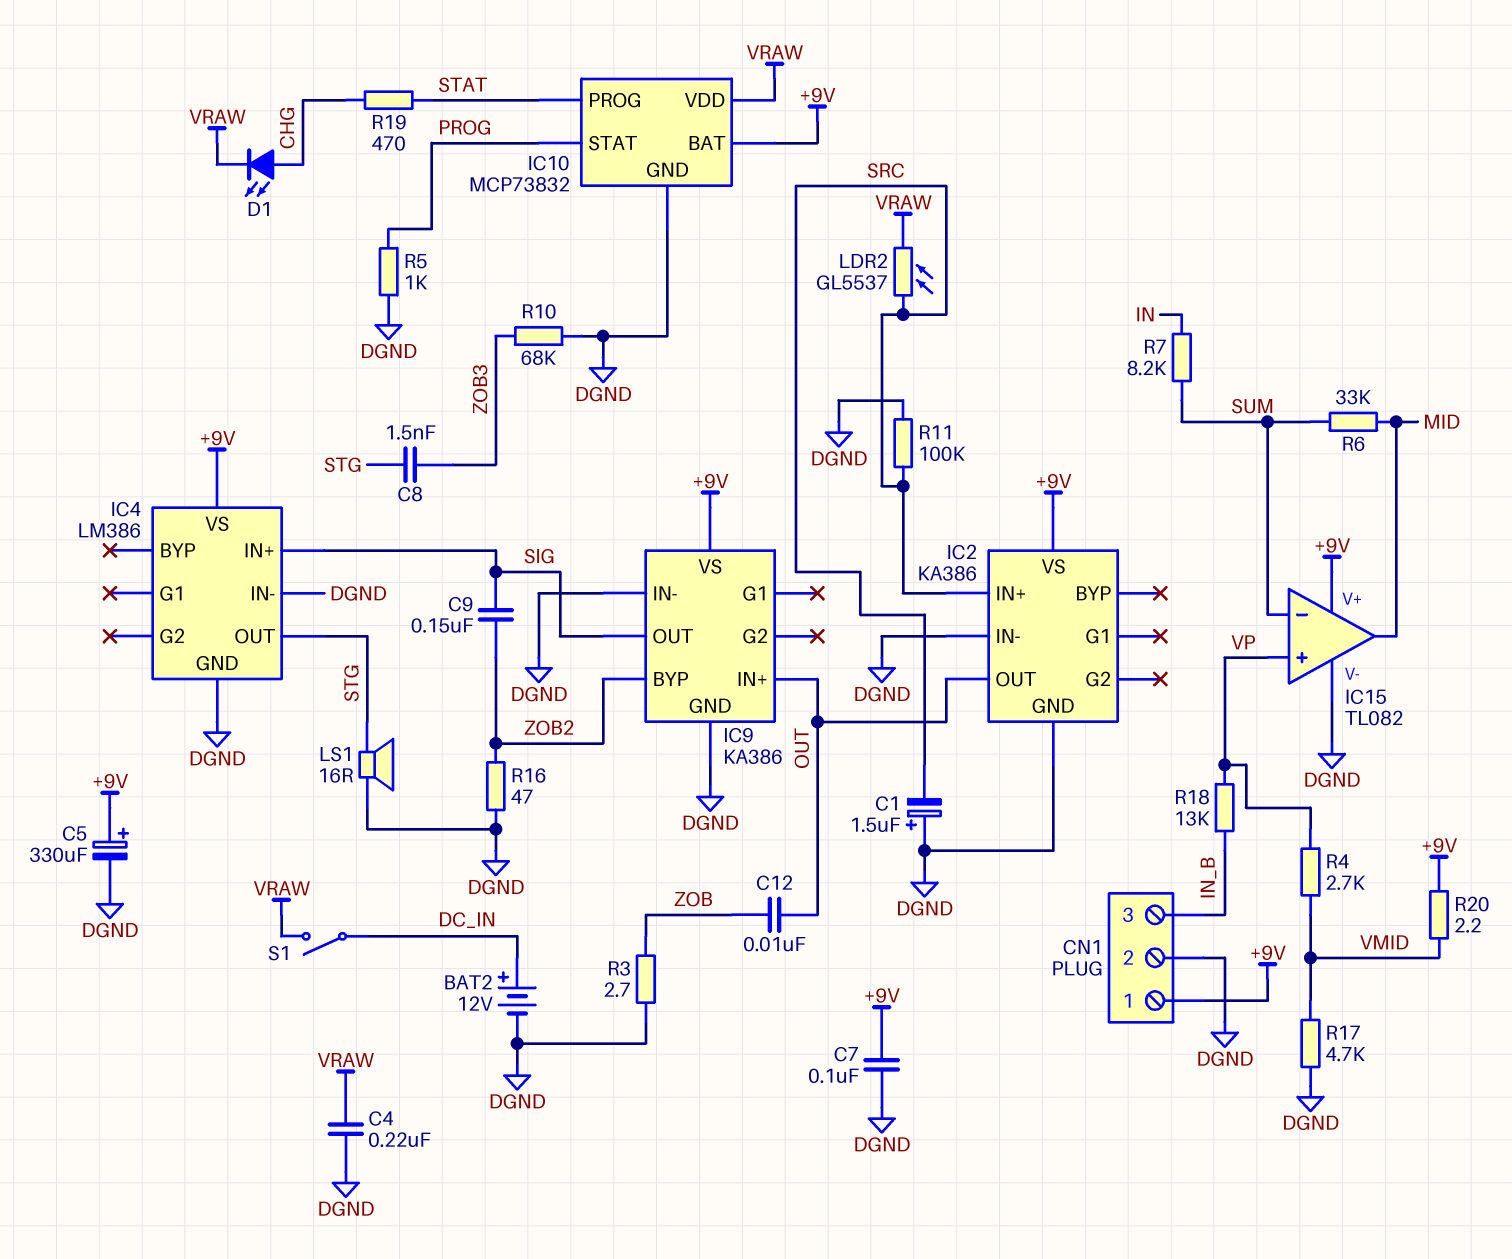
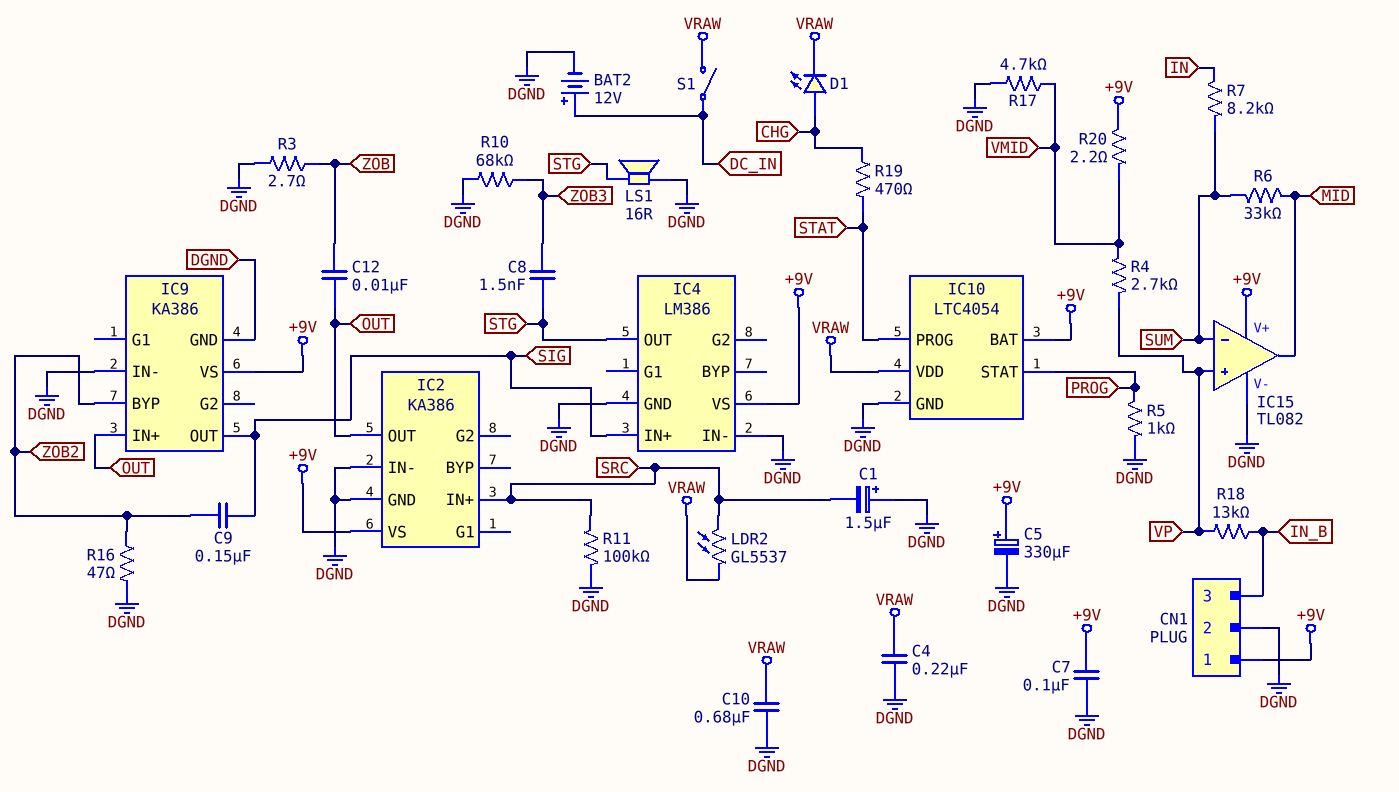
C10: none -> 680nF (DGND, VRAW)
IC10: MCP73832 -> LTC4054

